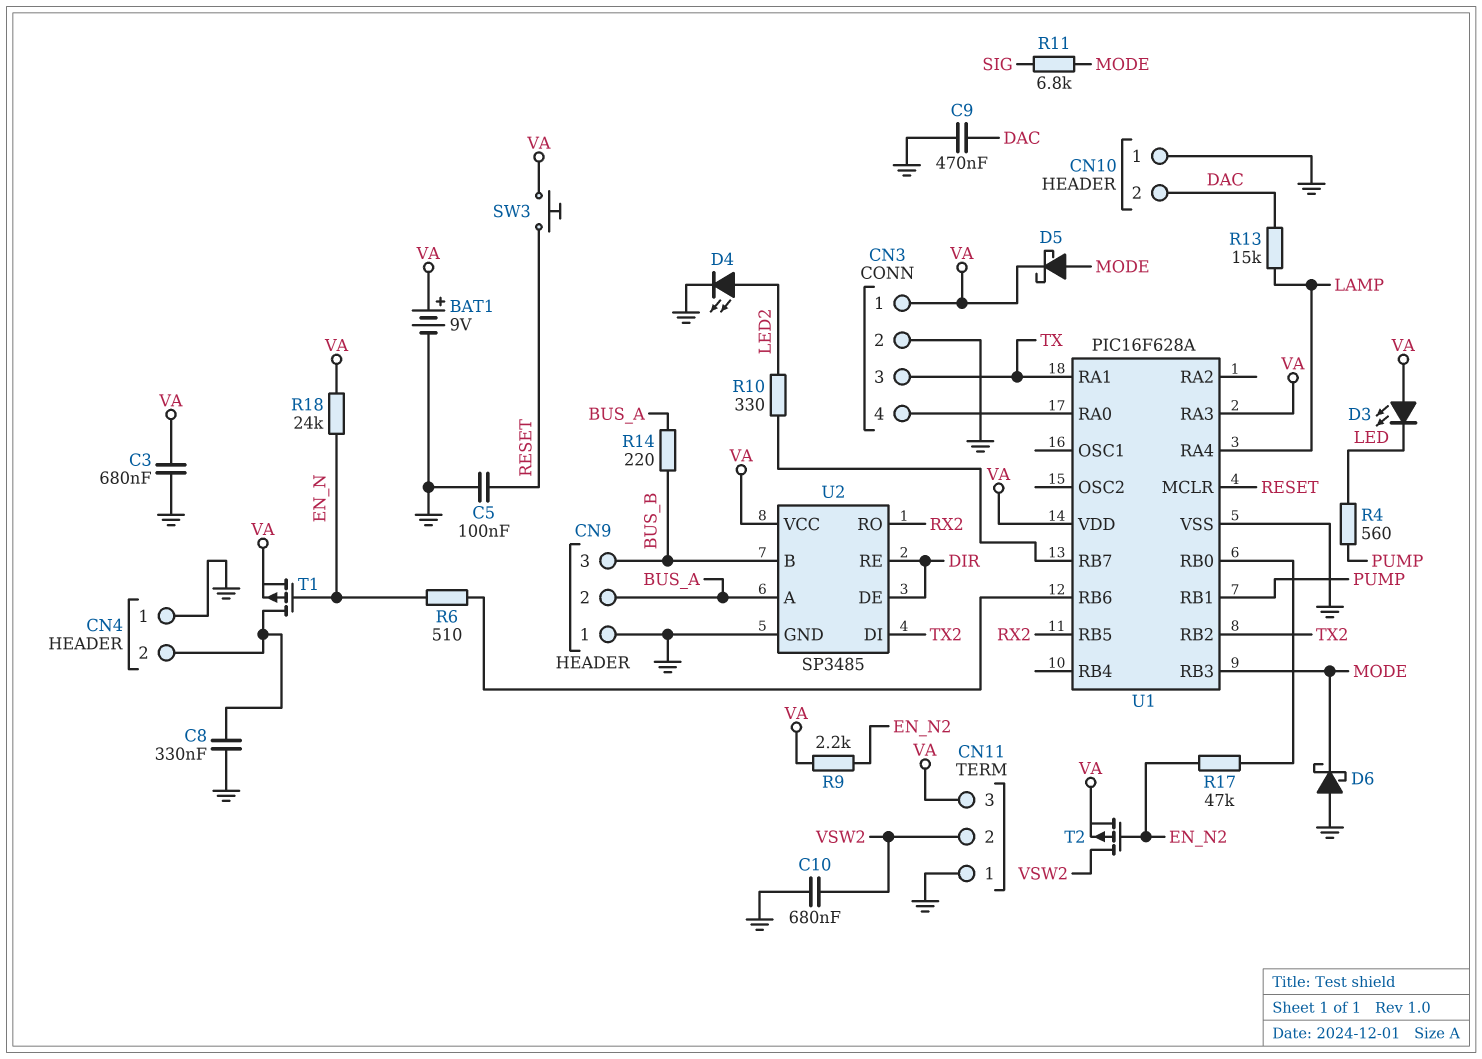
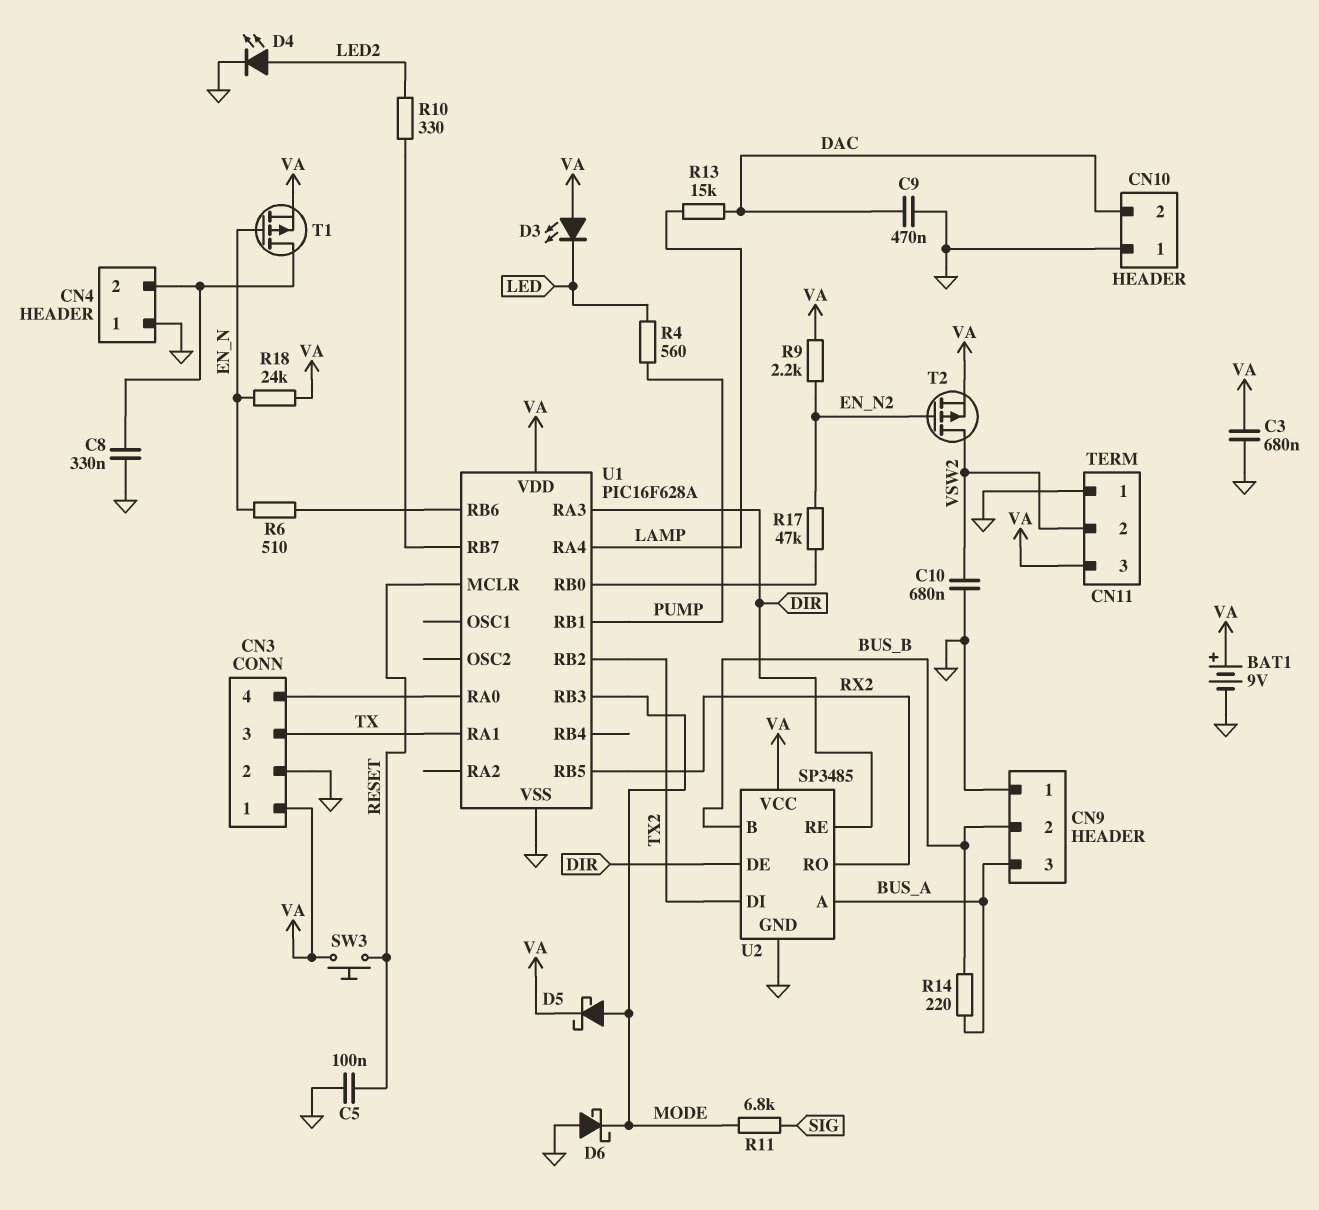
CN9 pin 2: BUS_A -> BUS_B
CN9 pin 3: BUS_B -> BUS_A
U1 pin RA3: VA -> DIR

